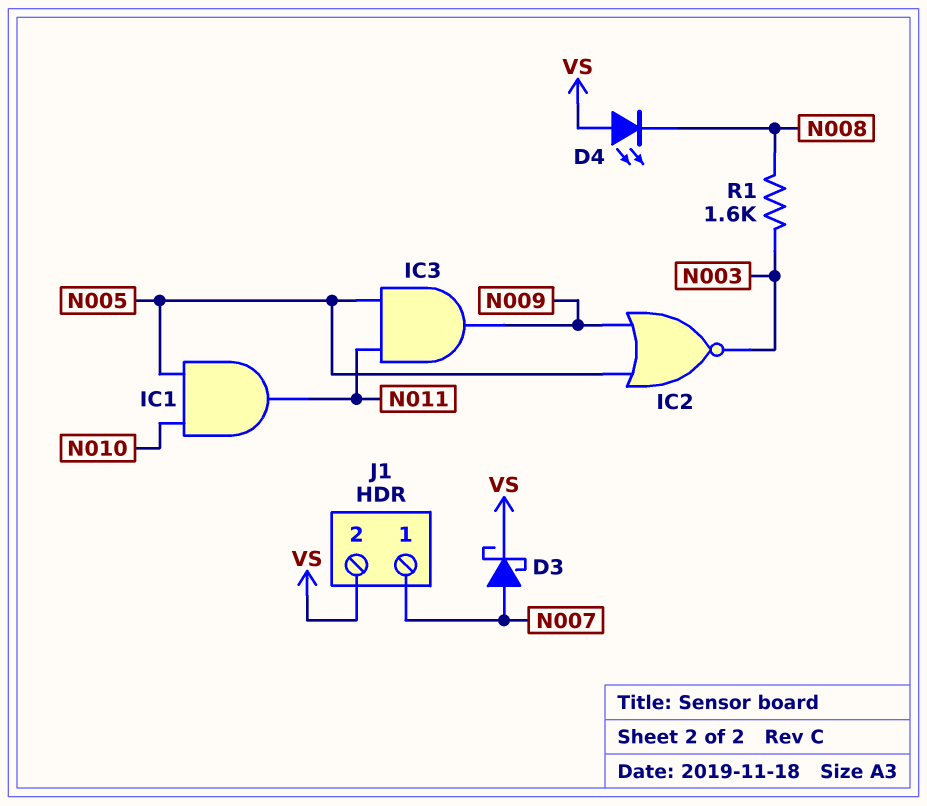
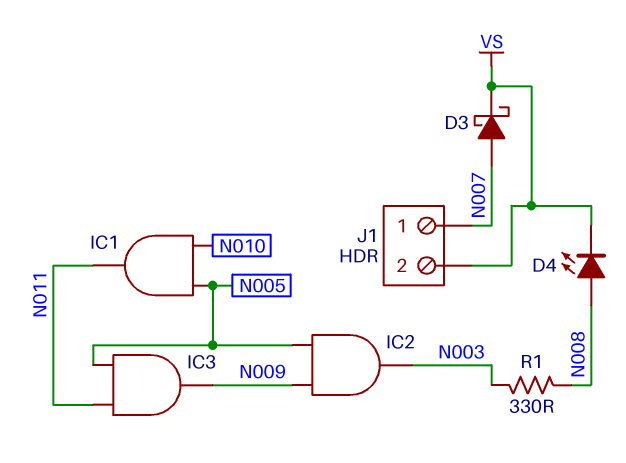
D4: LED (A VS, K N008) -> LED (A N008, K VS)
IC2: NOR (in N005, in N009, out N003) -> AND (in N005, in N009, out N003)
R1: 1.6k (N003, N008) -> 330 (N003, N008)

